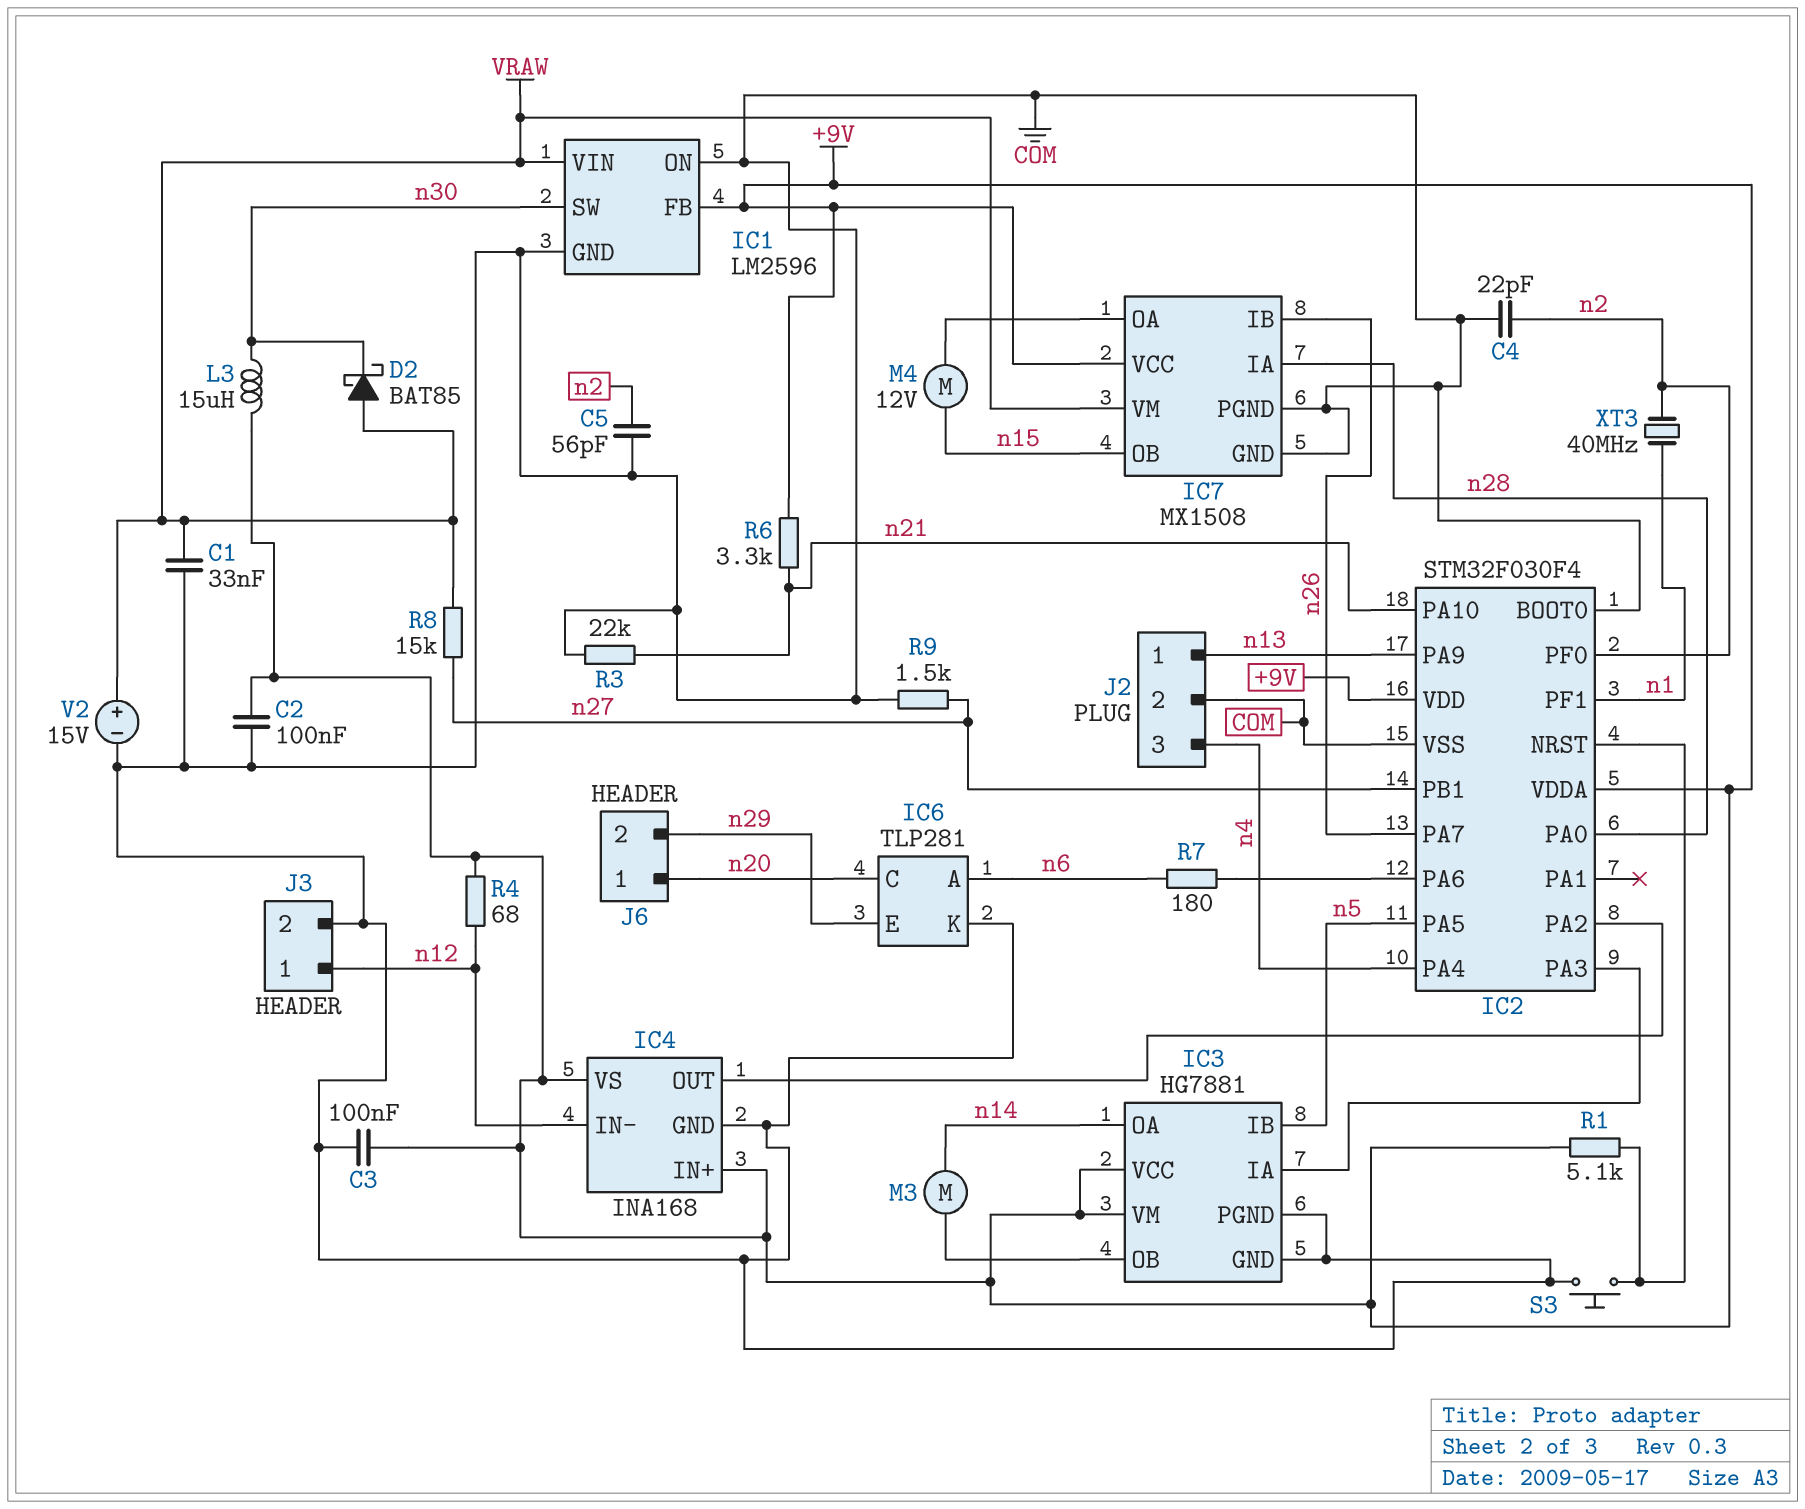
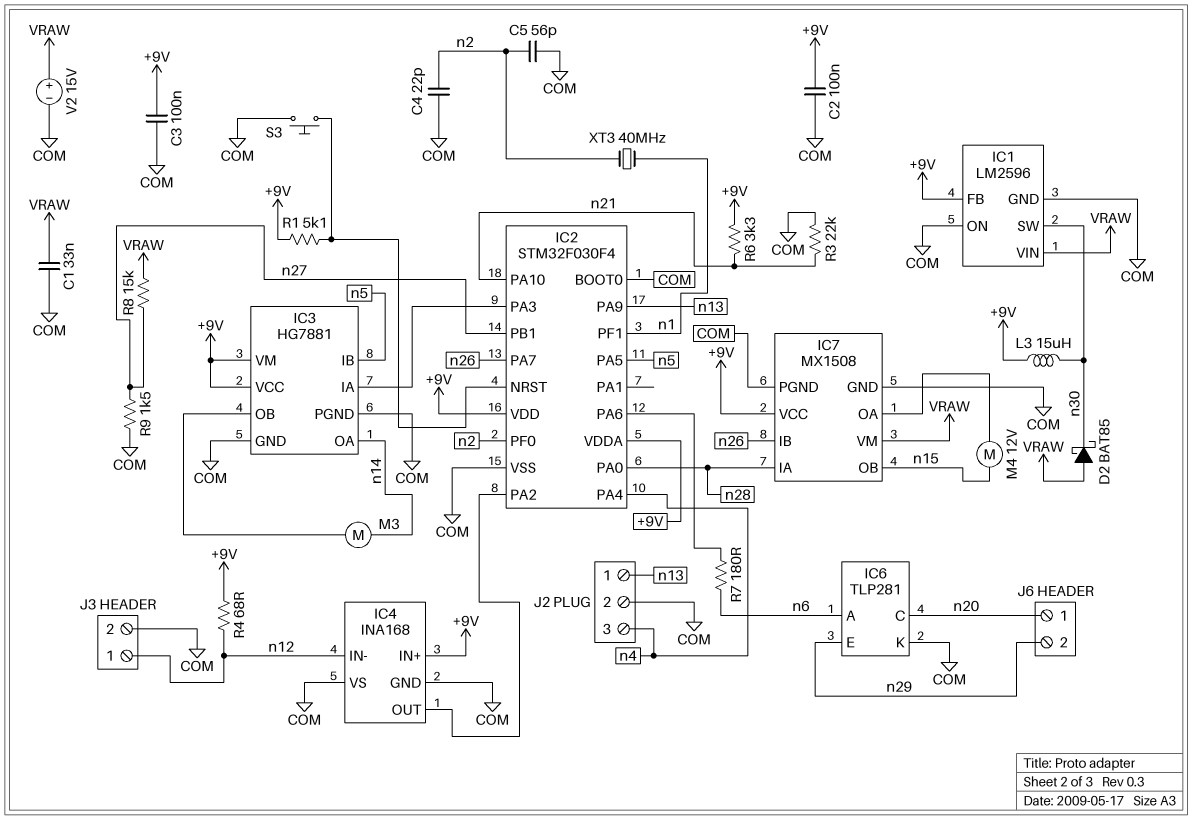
IC4 pin VS: +9V -> COM

